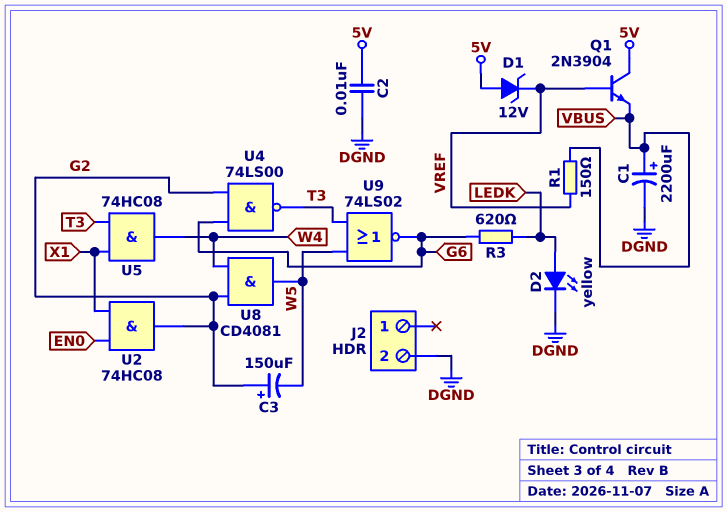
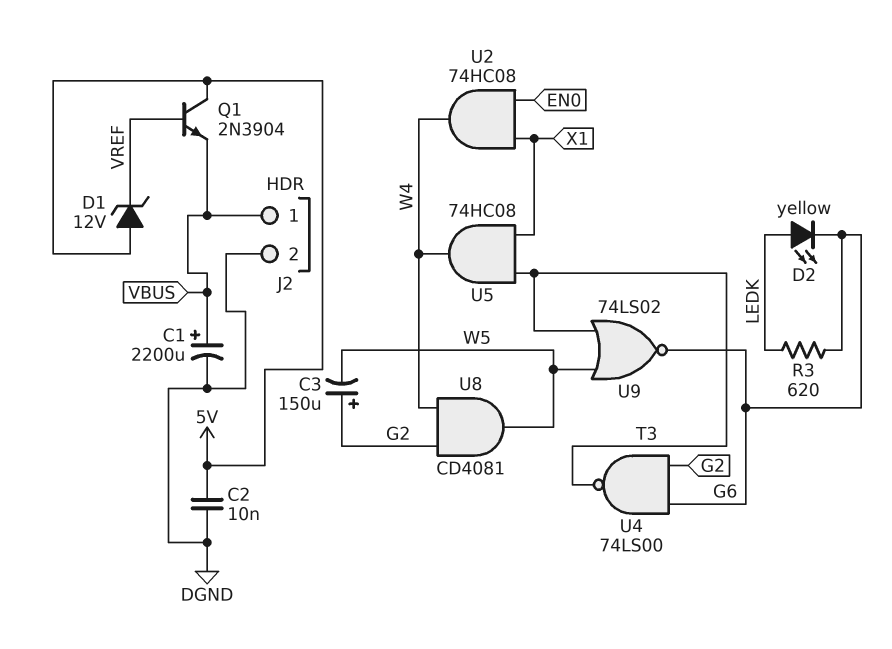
D2: LED yellow (A LEDK, K DGND) -> LED yellow (A LEDK, K G6)
J2 pin 1: none -> VBUS
R1: 150 (VBUS, VREF) -> none
U2: AND 74HC08 (in EN0, in X1, out G2) -> AND 74HC08 (in EN0, in X1, out W4)

